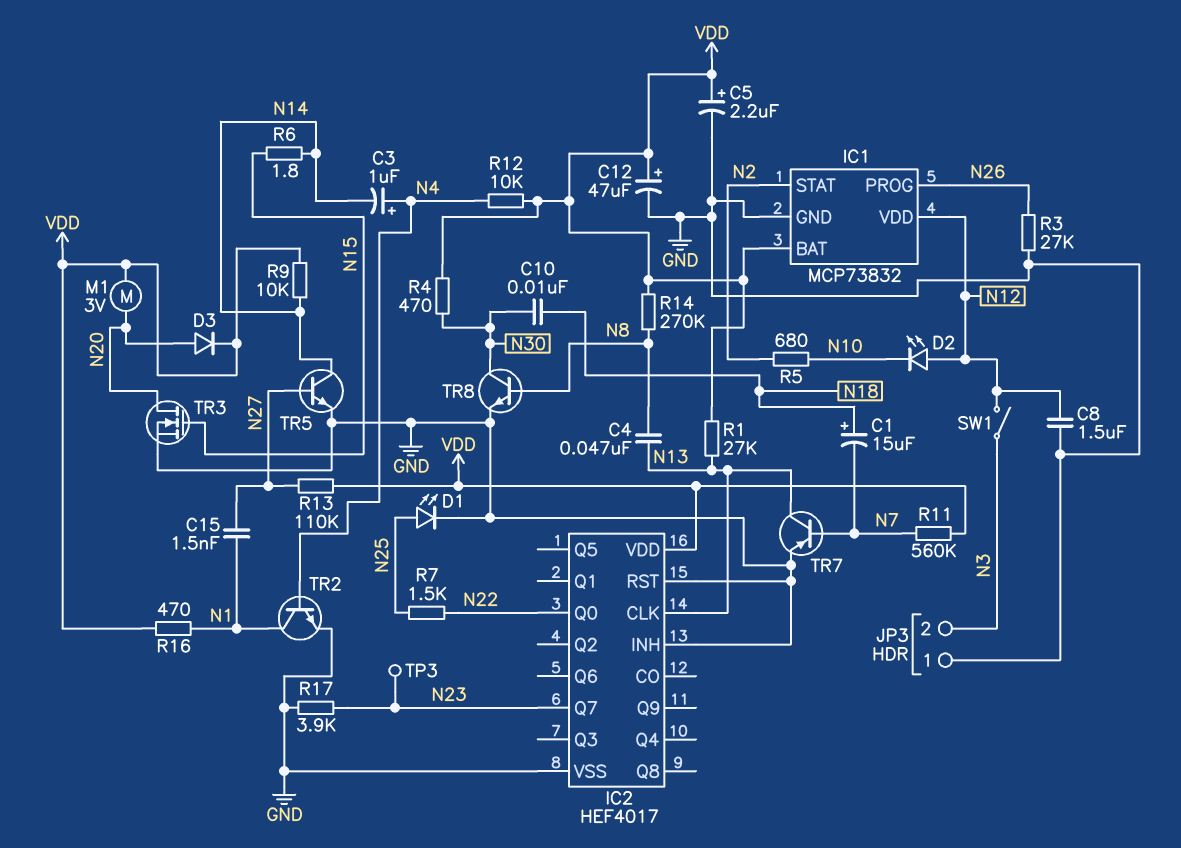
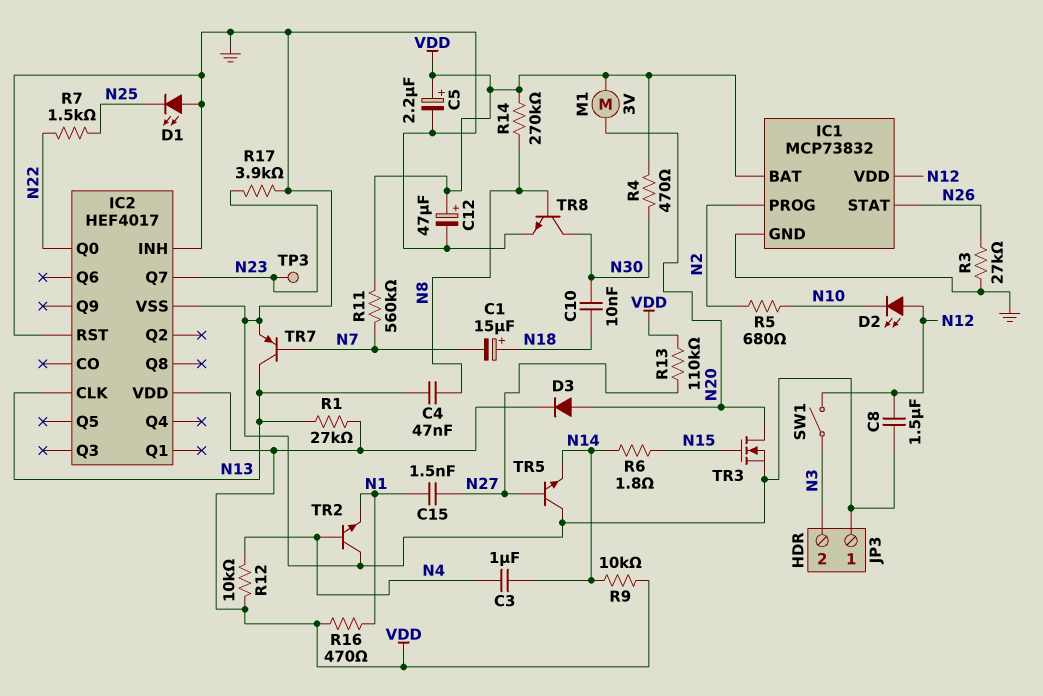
C3: 1uF (plus N4, minus N14) -> 1uF (N4, N14)
D1: LED (A N25, K GND) -> LED (A GND, K N25)
IC1 pin PROG: N26 -> N2
IC1 pin STAT: N2 -> N26
TR2: NPN (B N4, C N1, E GND) -> NPN (B N4, C GND, E N1)
TR5: NPN (B N27, C N14, E GND) -> NPN (B N27, C GND, E N14)

